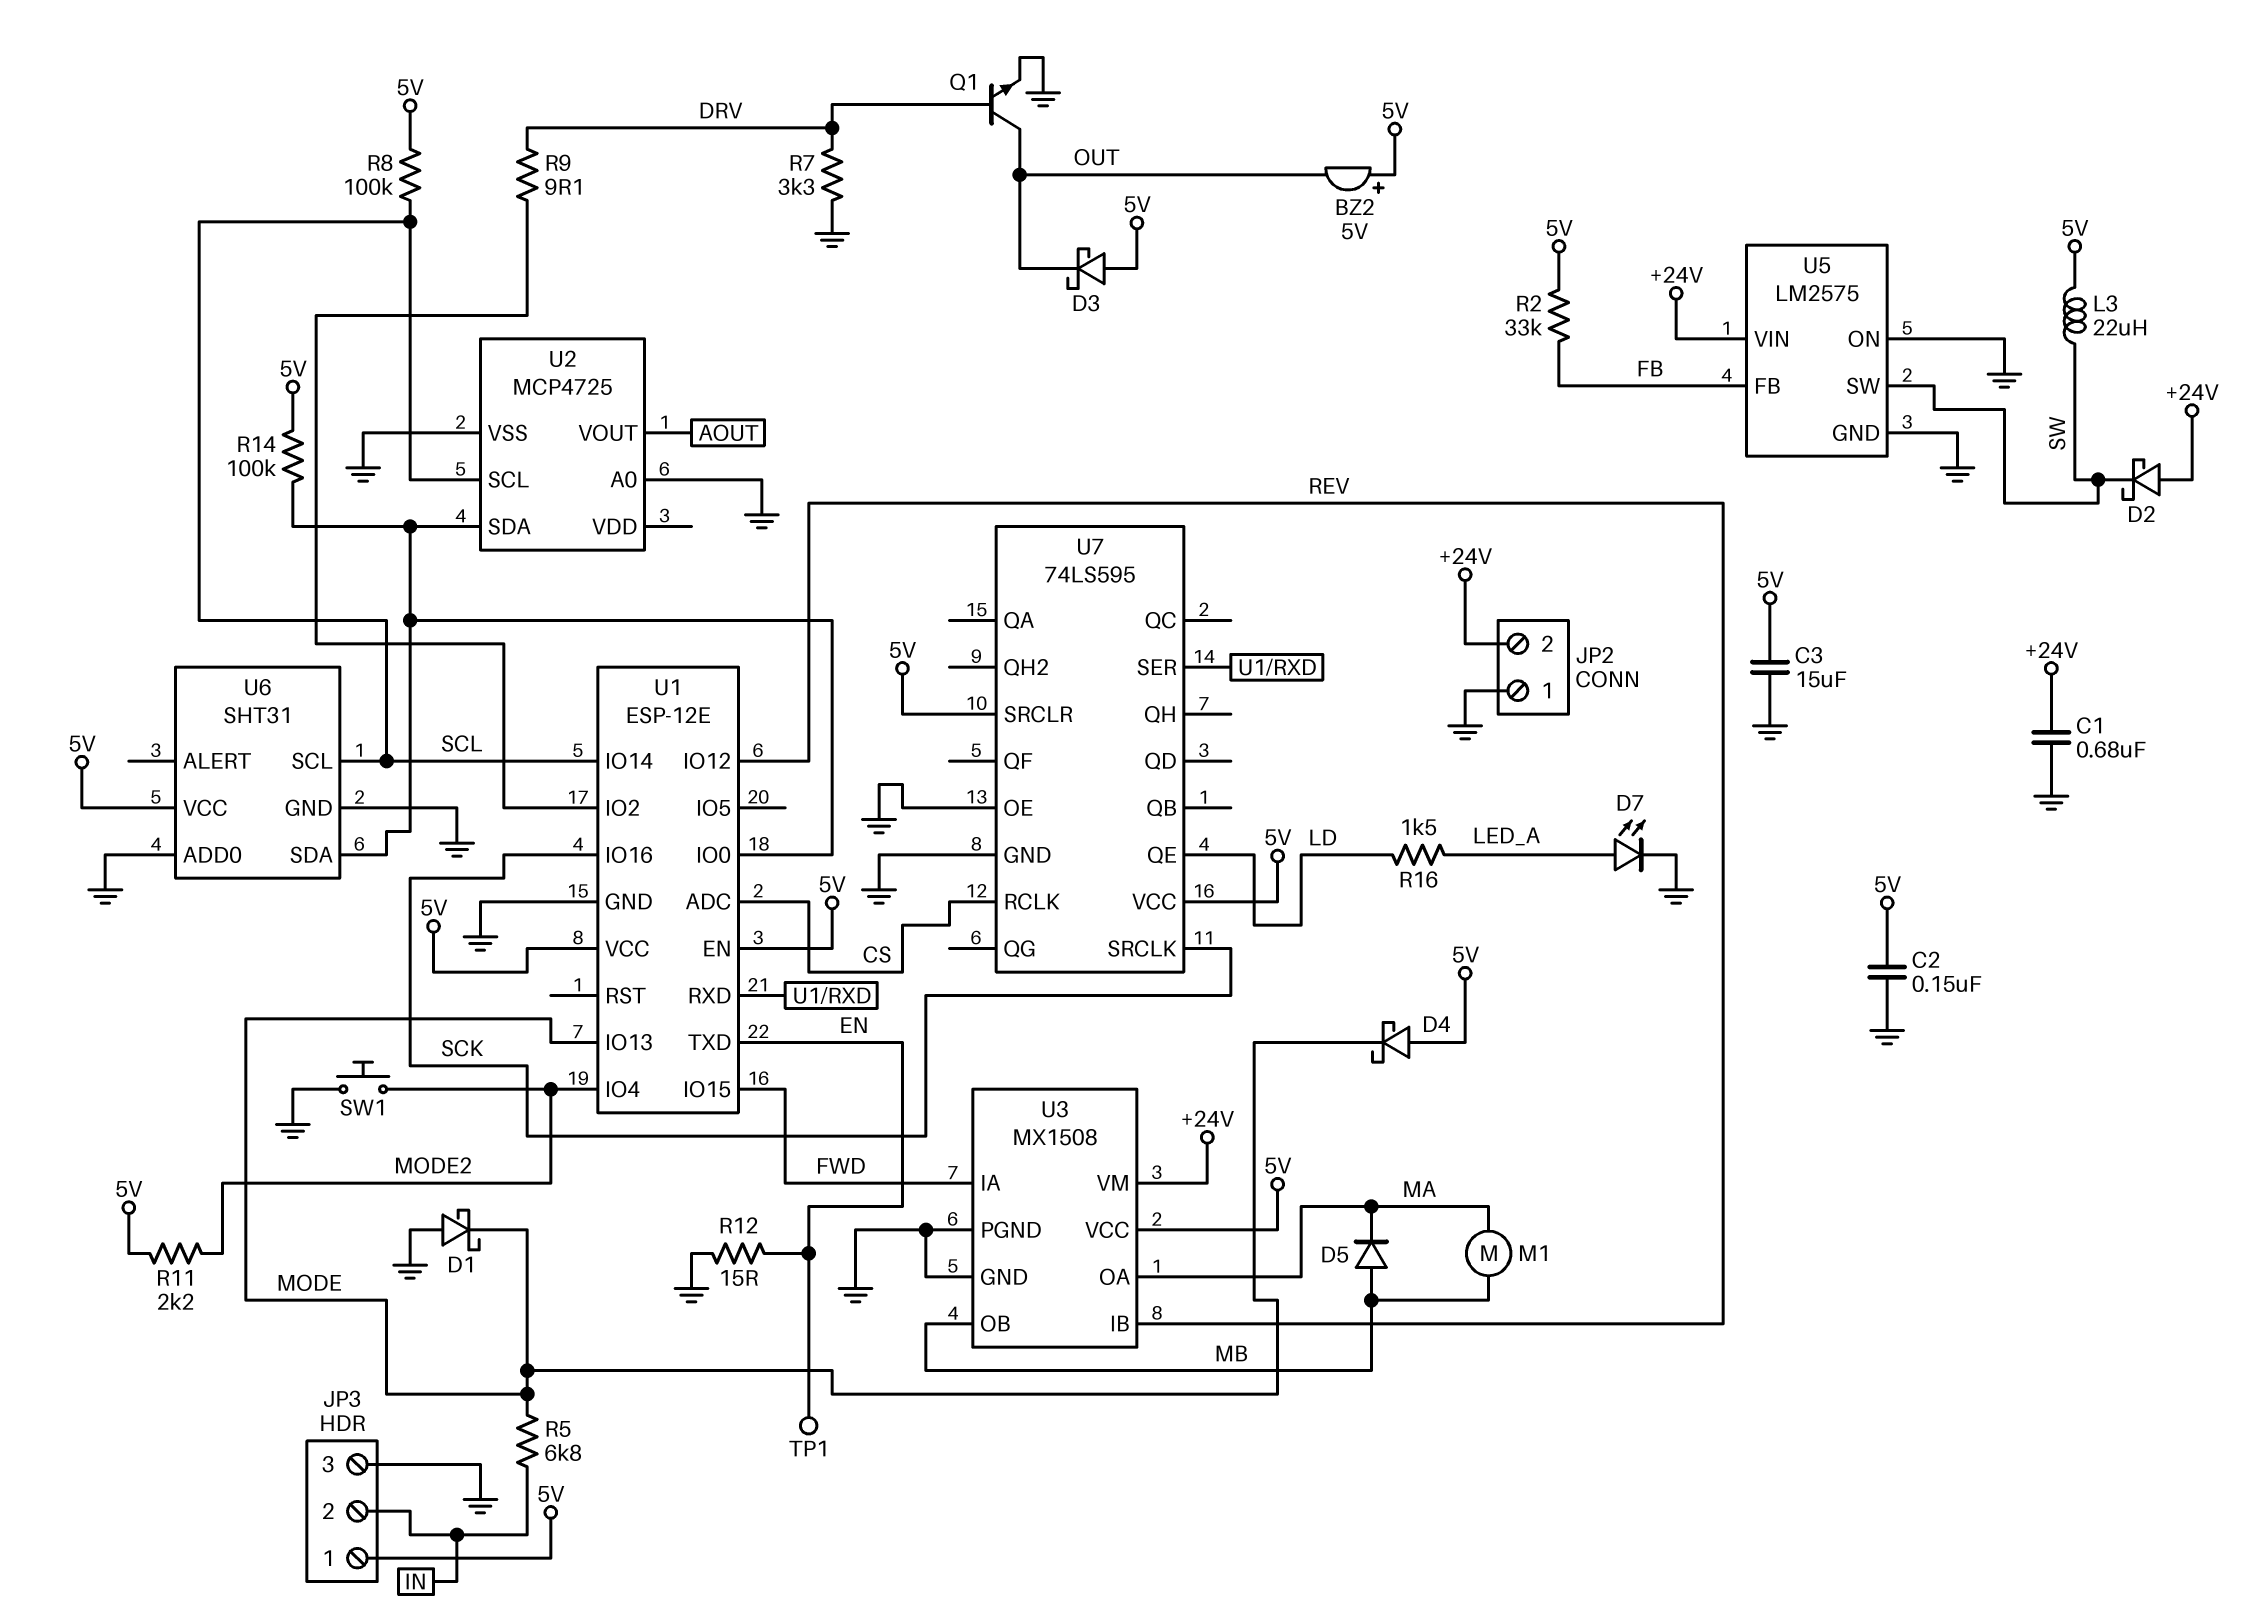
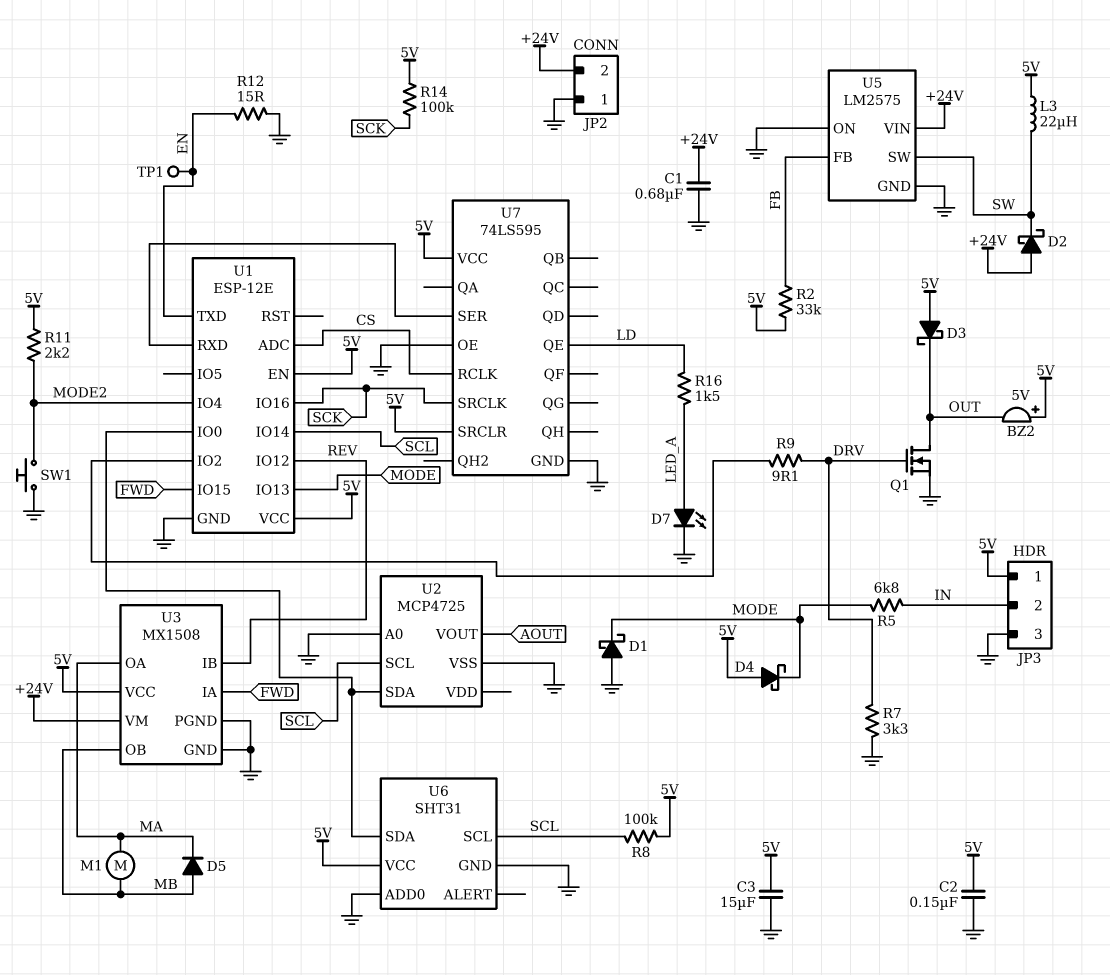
Q1: NPN (B DRV, C OUT, E GND) -> NMOS (G DRV, D OUT, S GND)
R14: 100k (5V, U1/IO0) -> 100k (5V, SCK)

